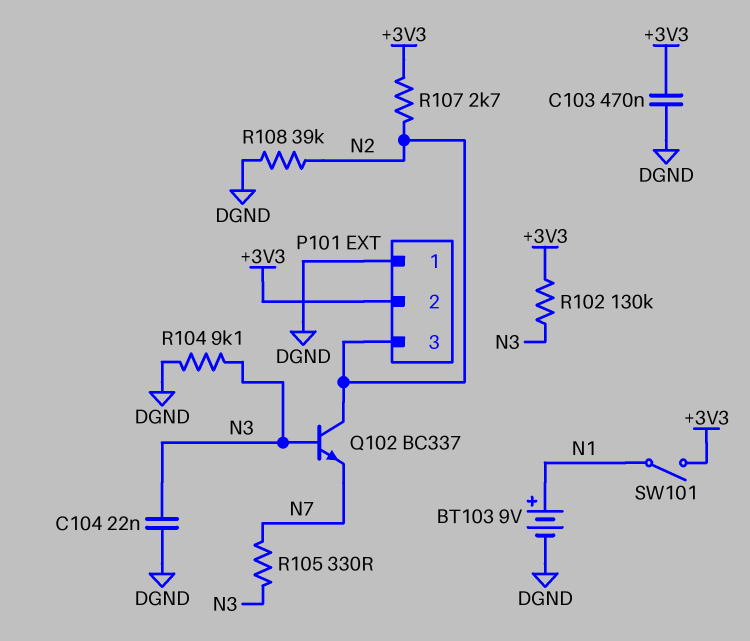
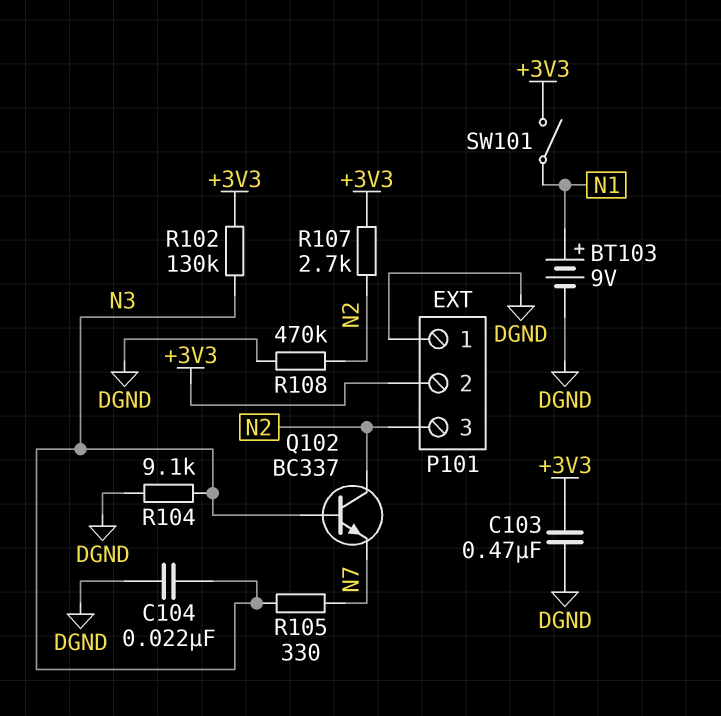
R108: 39k (DGND, N2) -> 470k (DGND, N2)

